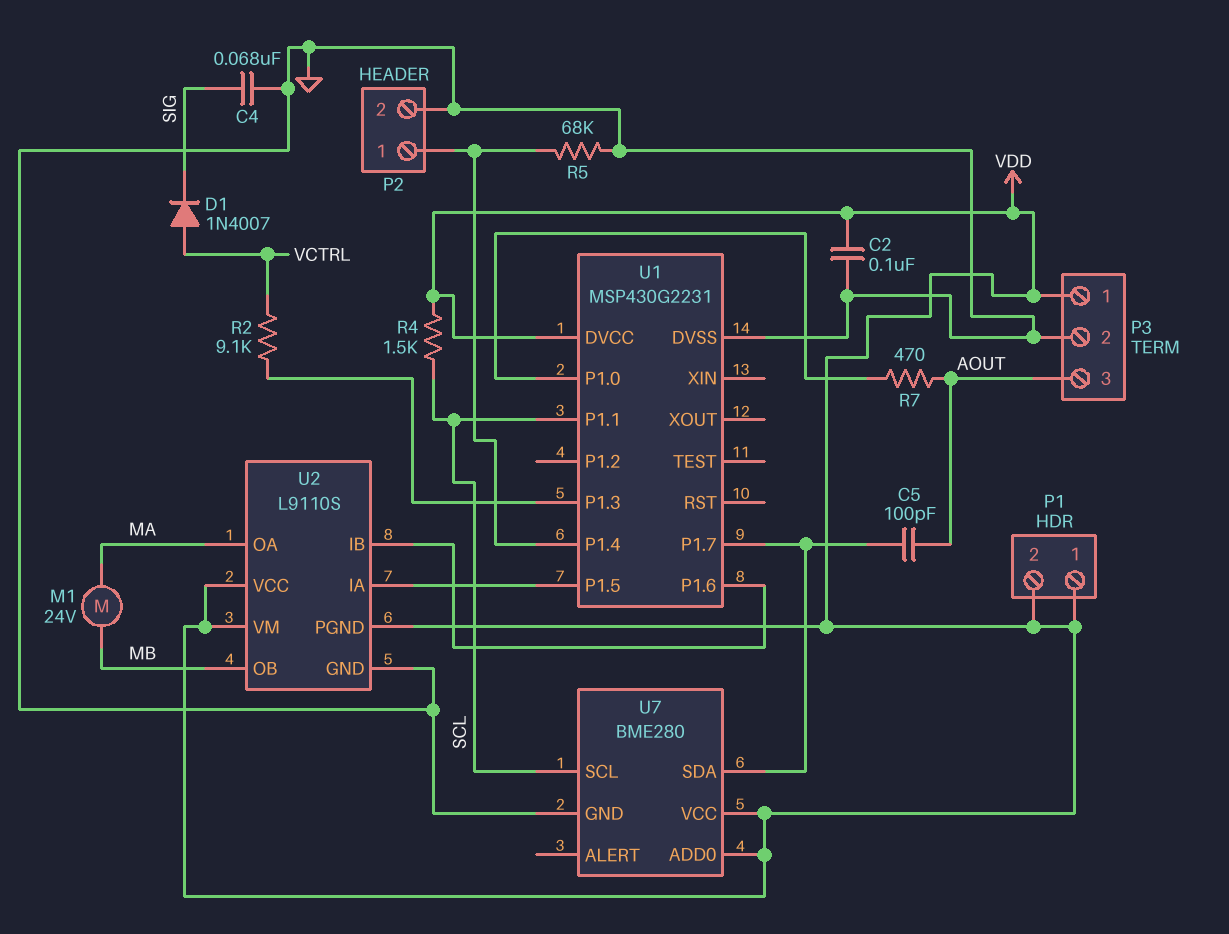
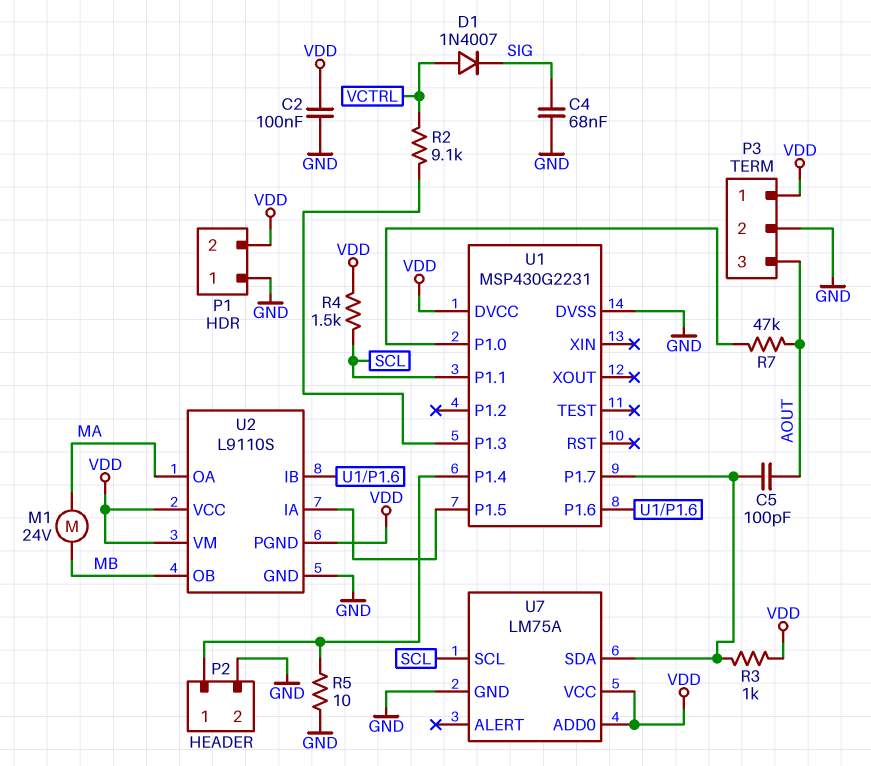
P1 pin 1: VDD -> GND
R3: none -> 1k (U1/P1.7, VDD)
R5: 68k (GND, P2/1) -> 10 (GND, P2/1)
R7: 470 (AOUT, U1/P1.0) -> 47k (AOUT, U1/P1.0)
U7: BME280 -> LM75A

